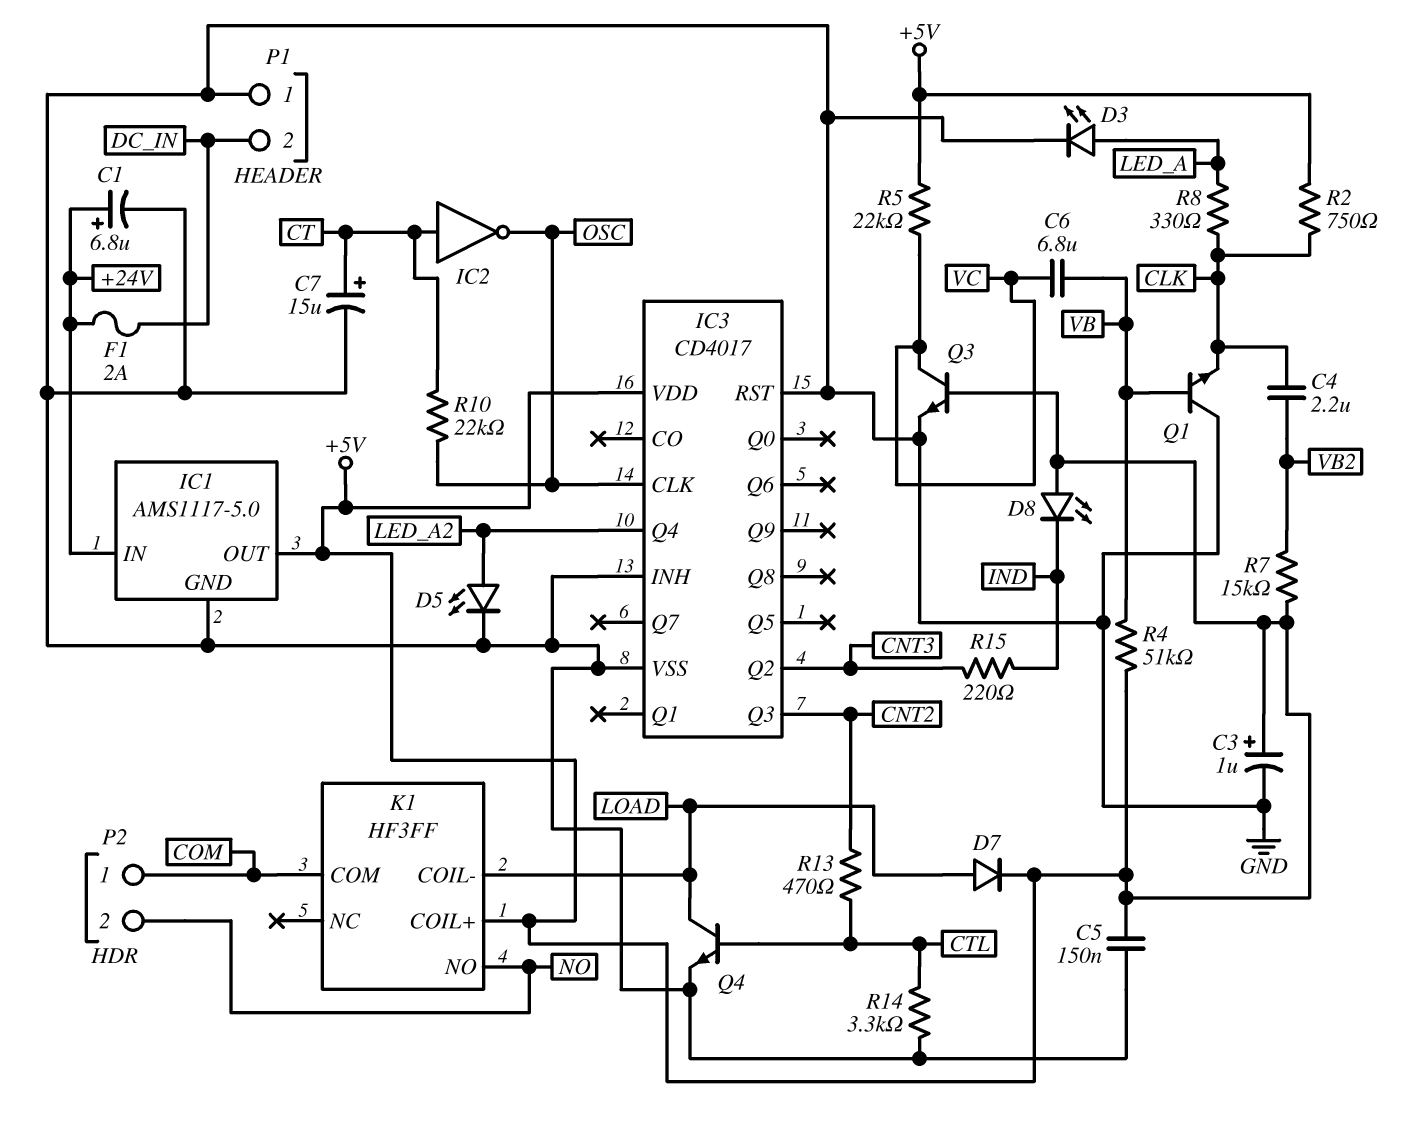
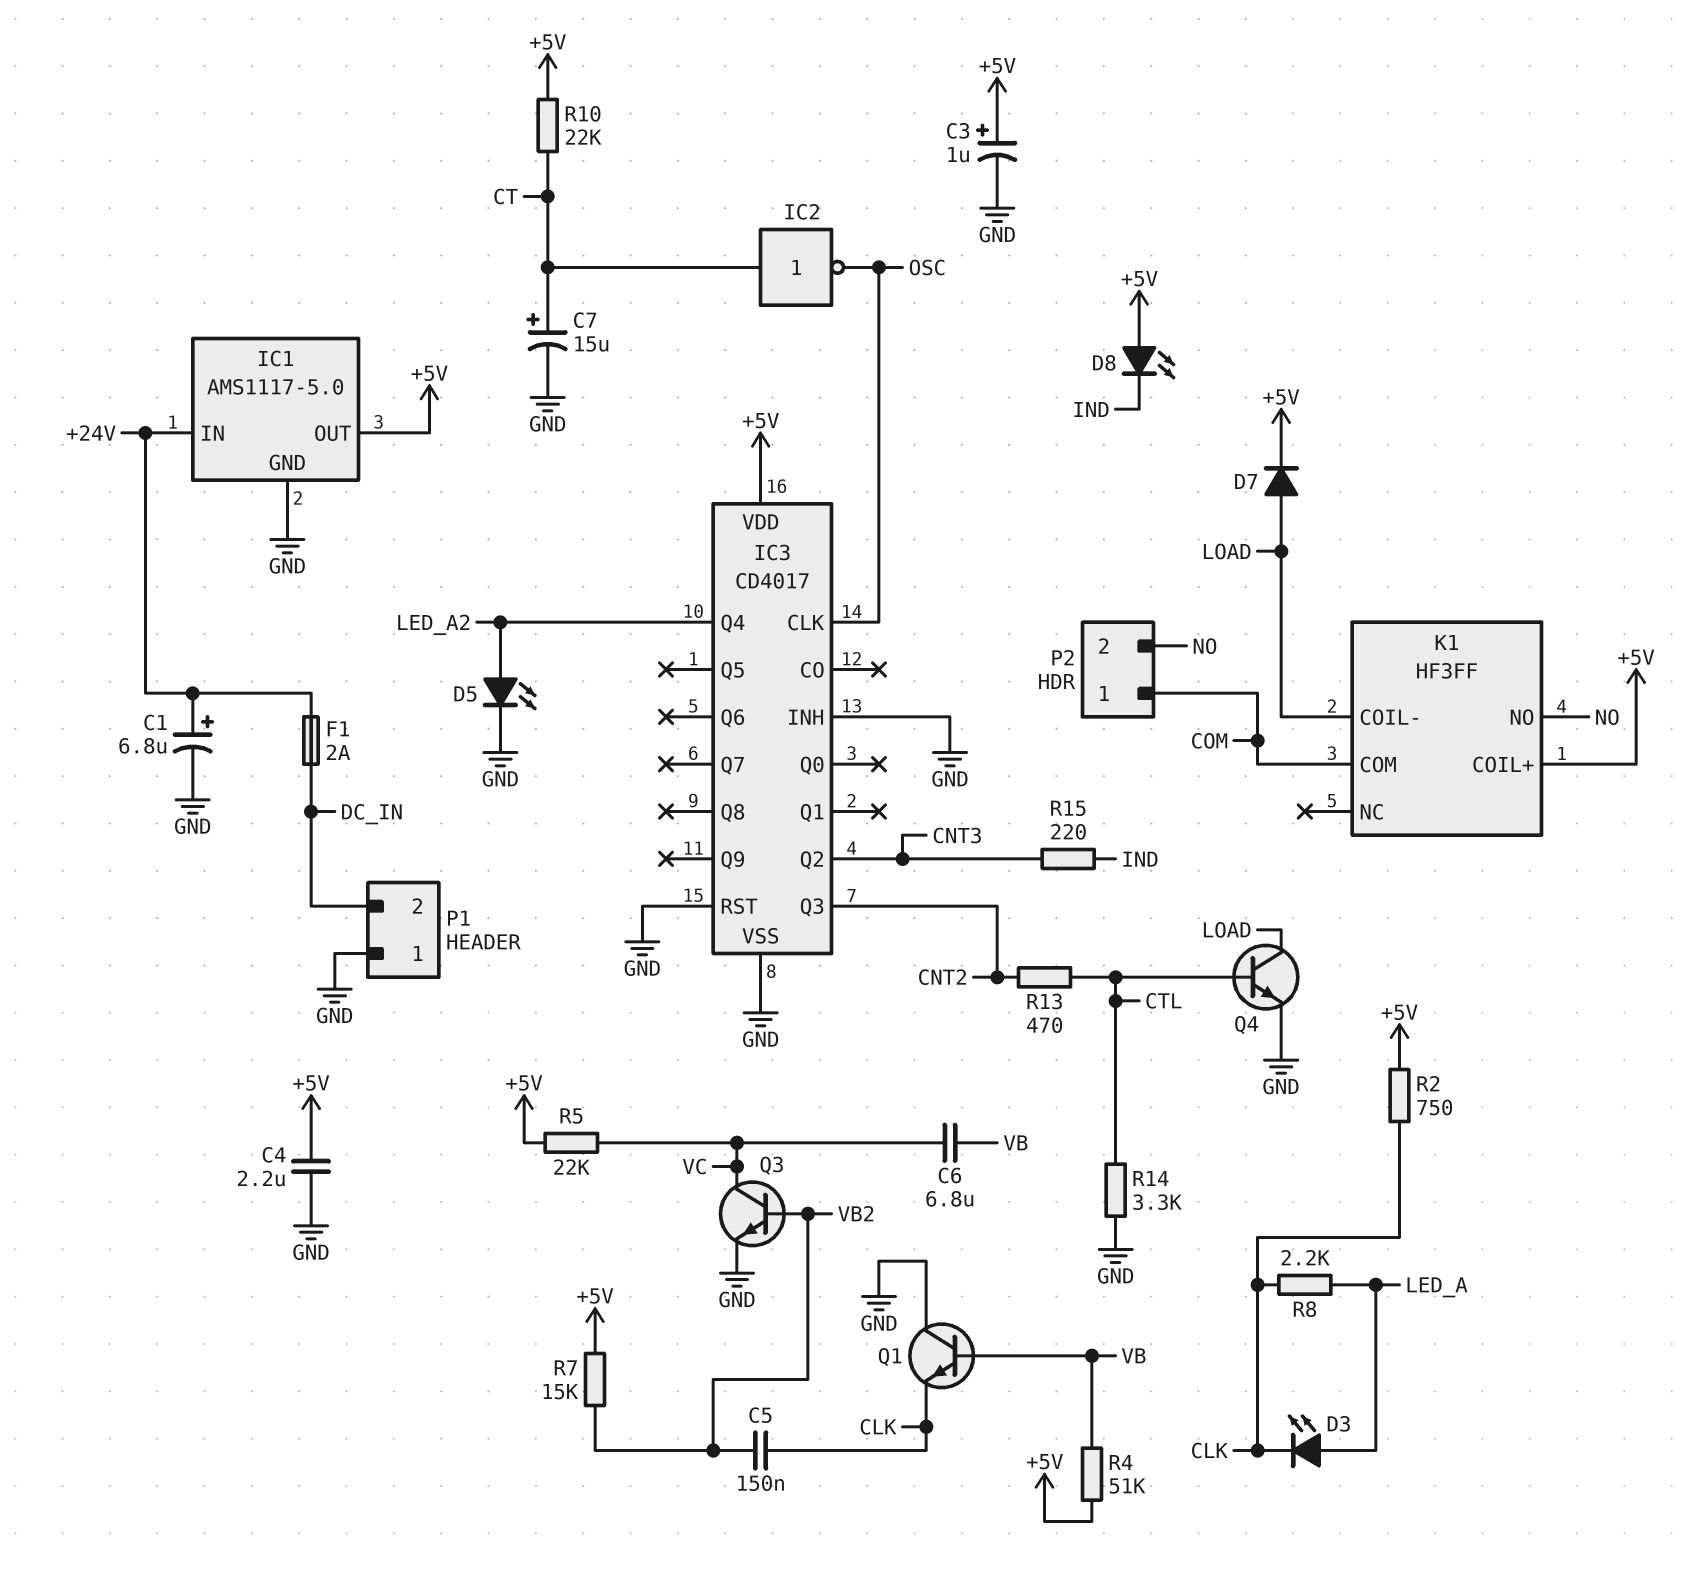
C4: 2.2uF (CLK, VB2) -> 2.2uF (+5V, GND)
C5: 150nF (+5V, GND) -> 150nF (CLK, VB2)
D3: LED (A LED_A, K GND) -> LED (A LED_A, K CLK)
Q3: NPN (B +5V, C VC, E GND) -> NPN (B VB2, C VC, E GND)
R8: 330 (CLK, LED_A) -> 2.2k (CLK, LED_A)
R10: 22k (CT, OSC) -> 22k (+5V, CT)

